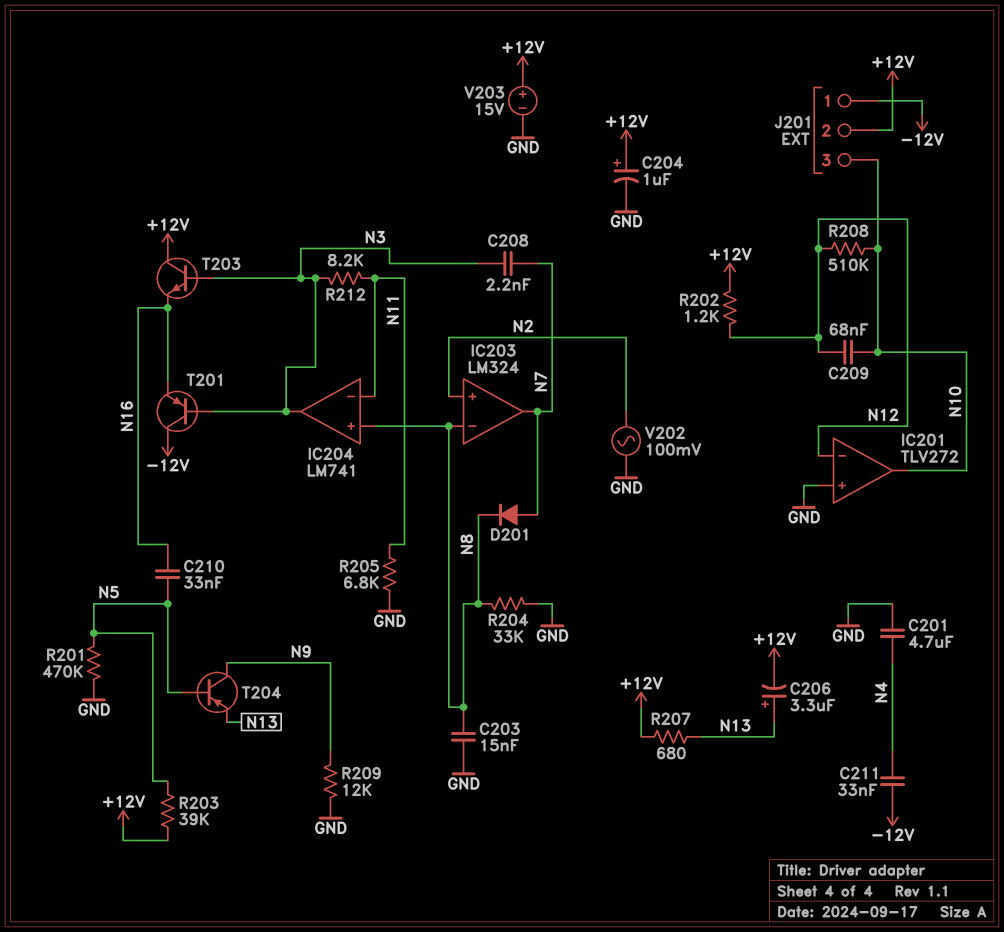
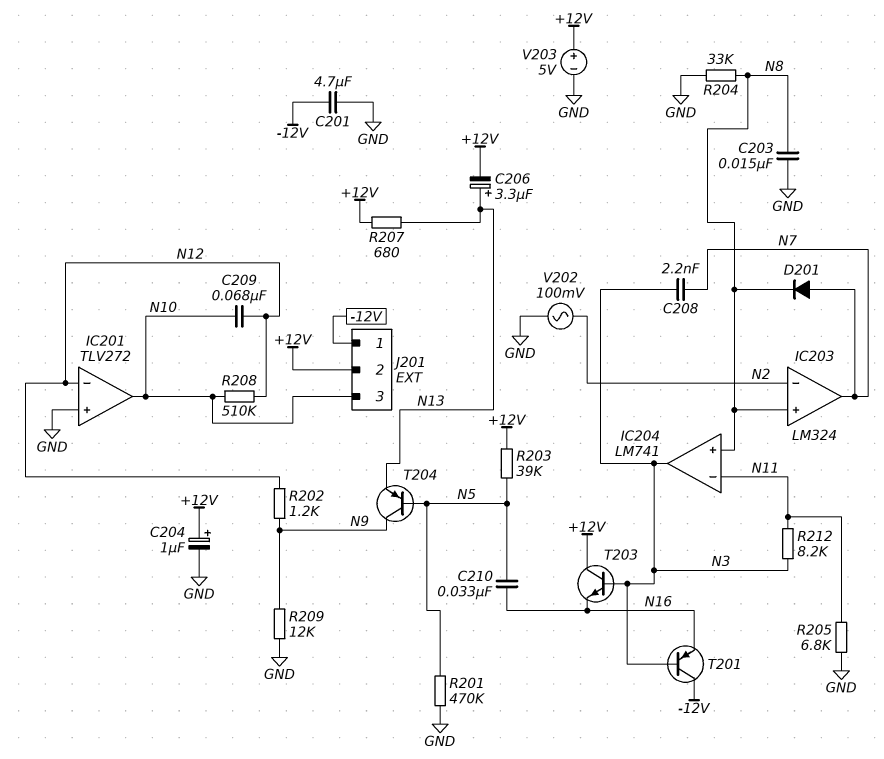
C201: 4.7uF (GND, N4) -> 4.7uF (-12V, GND)
C211: 33nF (-12V, N4) -> none
IC203 pin in+: N2 -> N8
IC203 pin in-: N8 -> N2
R202: 1.2k (+12V, N12) -> 1.2k (N9, N12)
V203: 15V (plus +12V, minus GND) -> 5V (plus +12V, minus GND)

